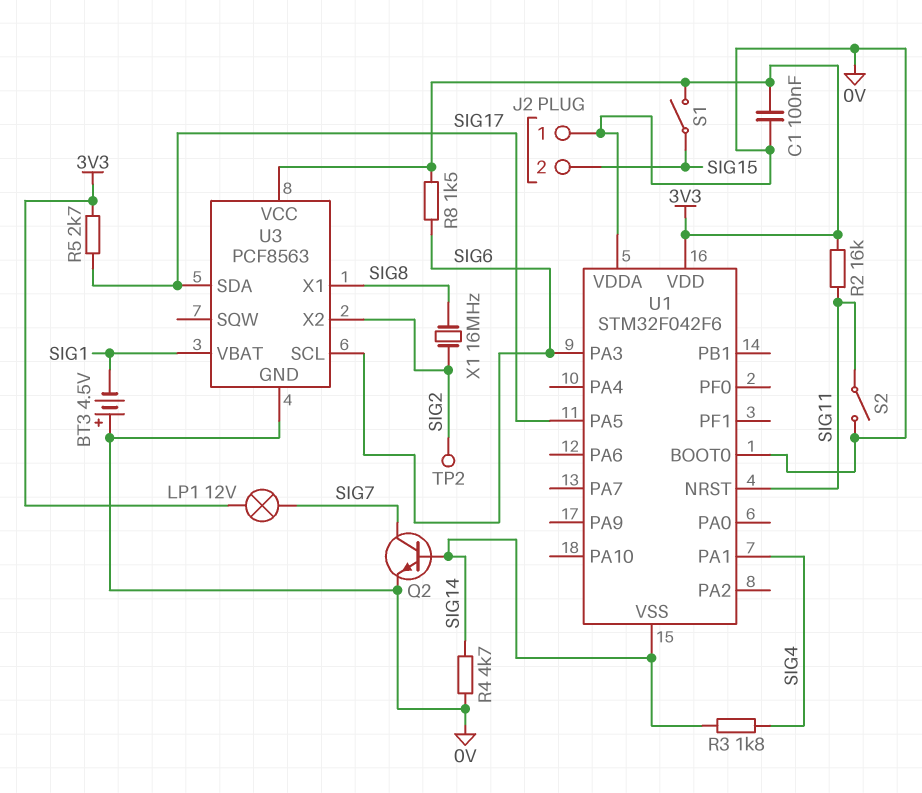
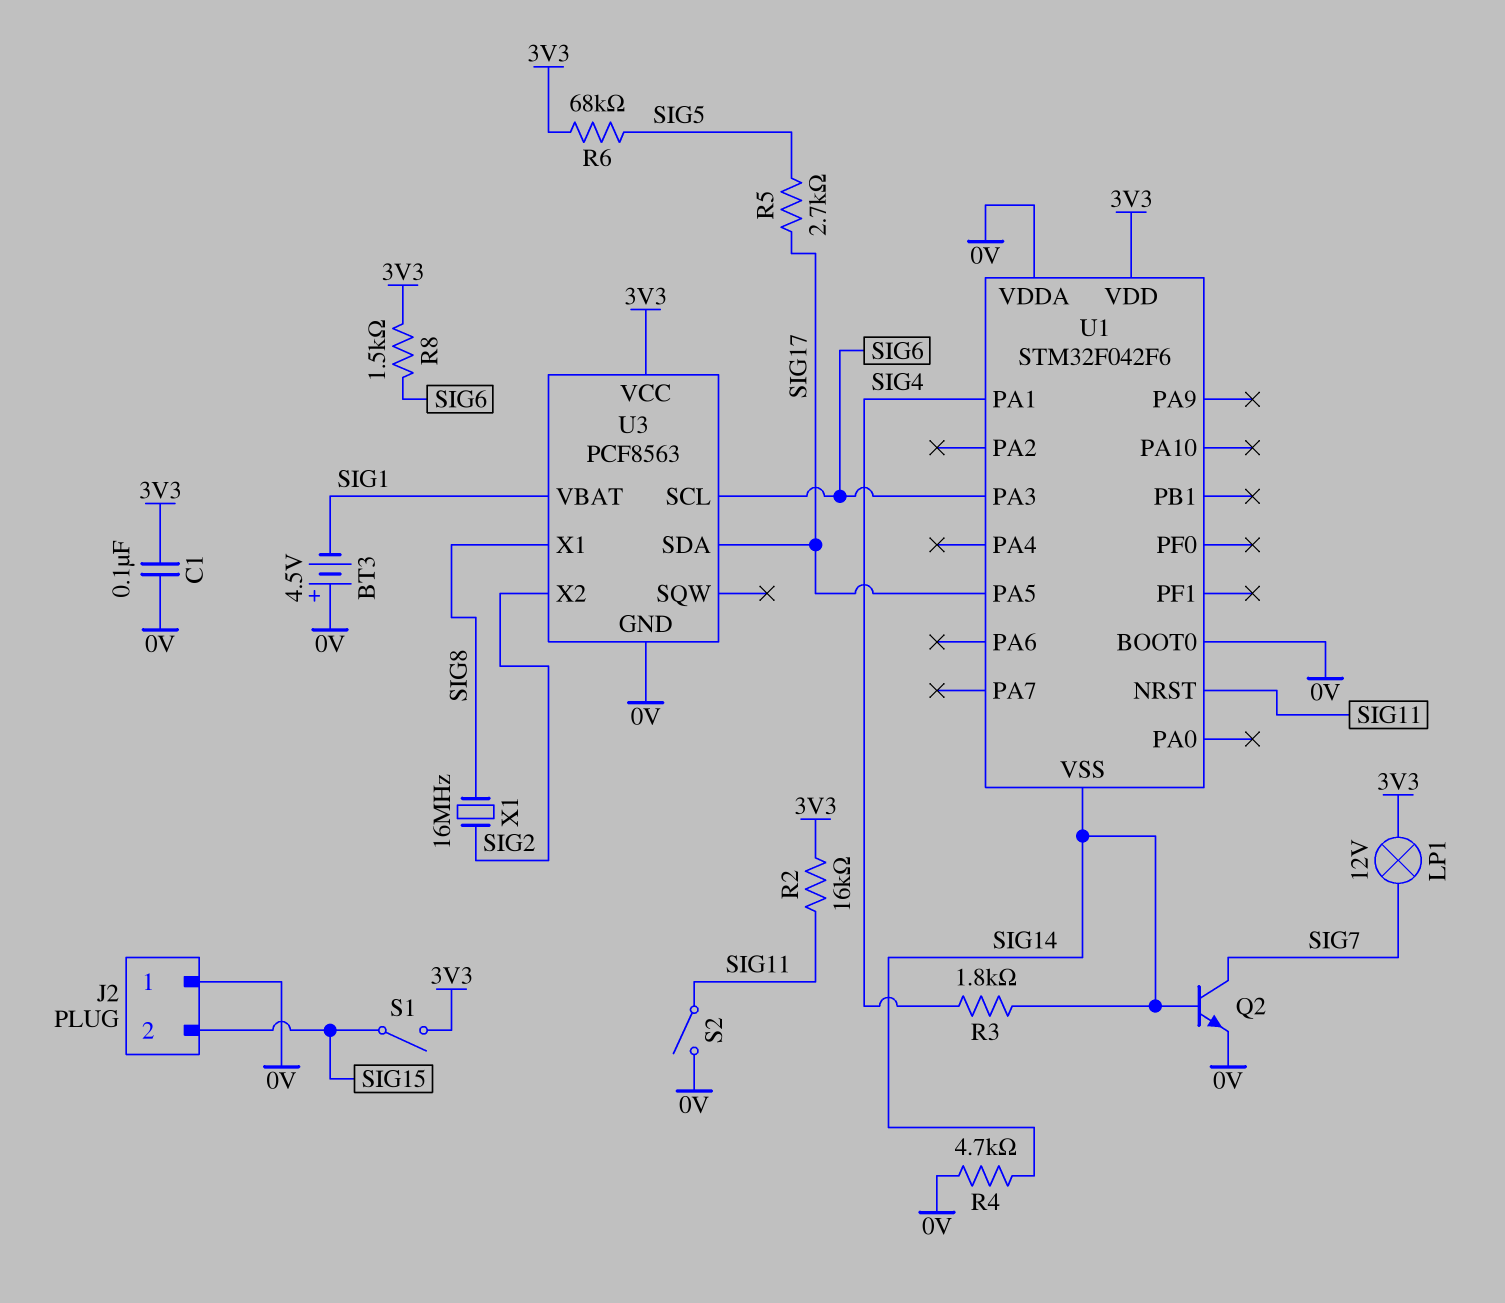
R5: 2.7k (3V3, SIG17) -> 2.7k (SIG5, SIG17)
R6: none -> 68k (3V3, SIG5)
TP2: test point (SIG2) -> none

